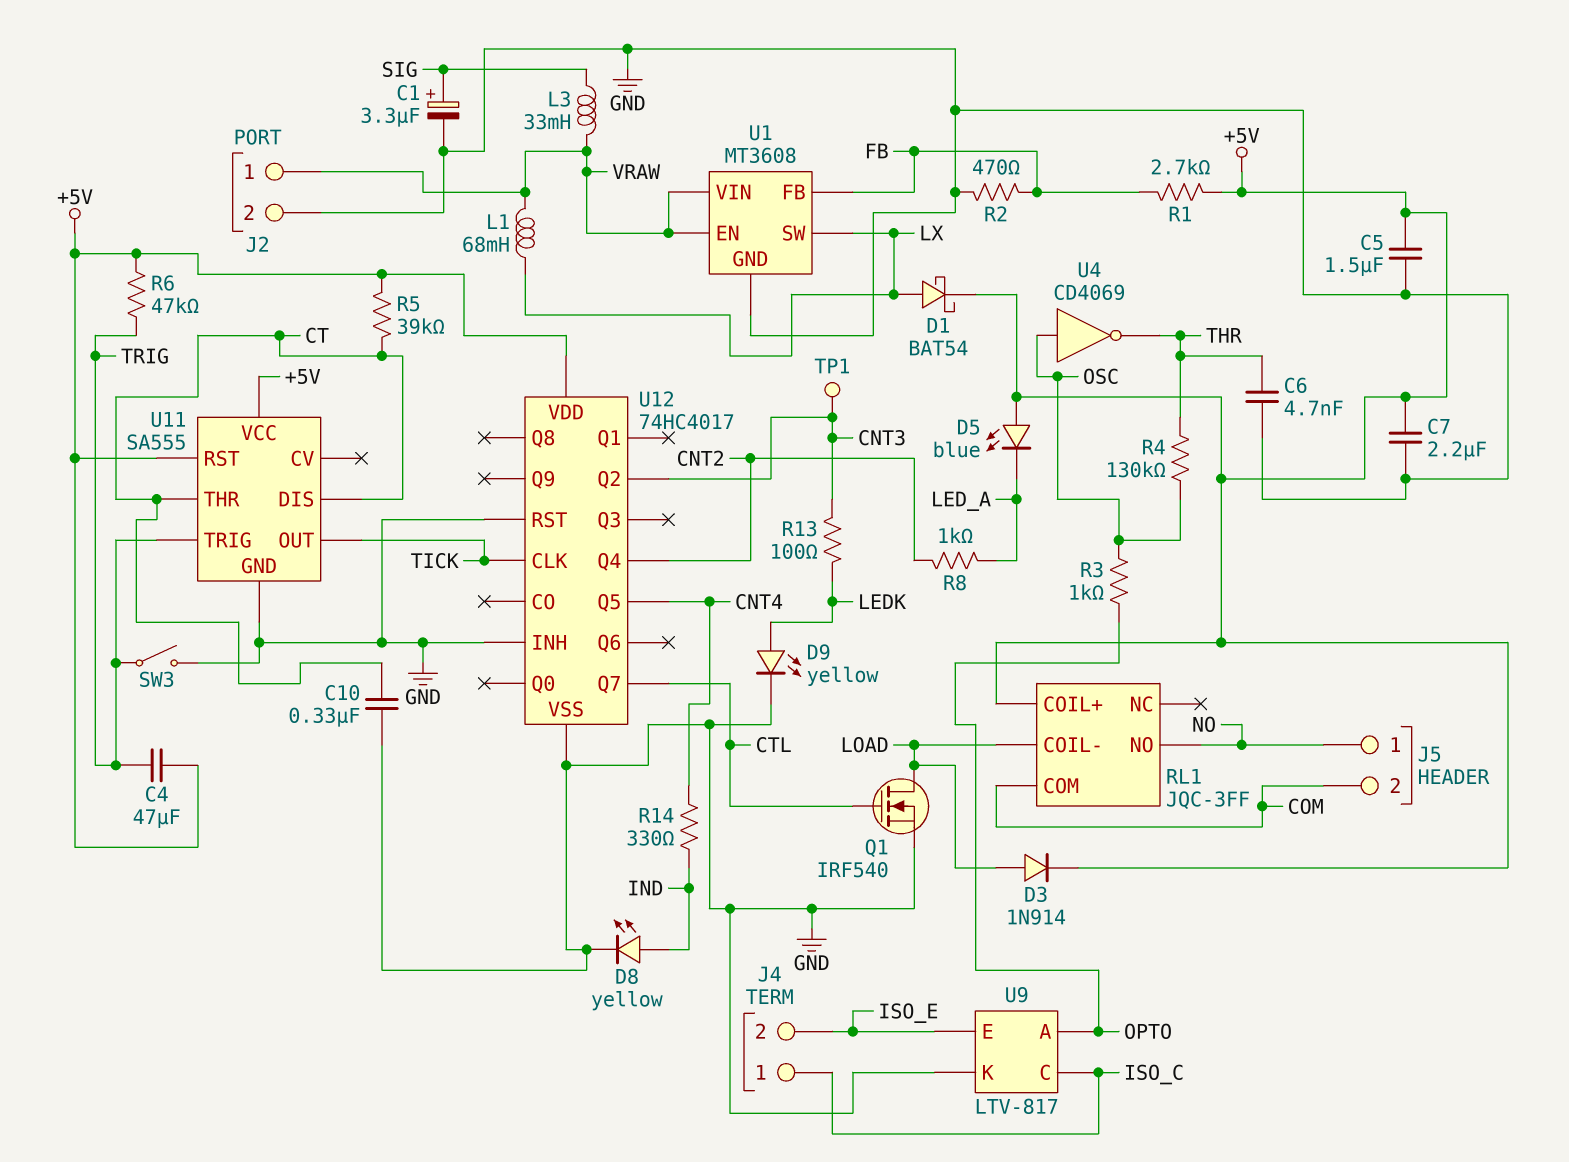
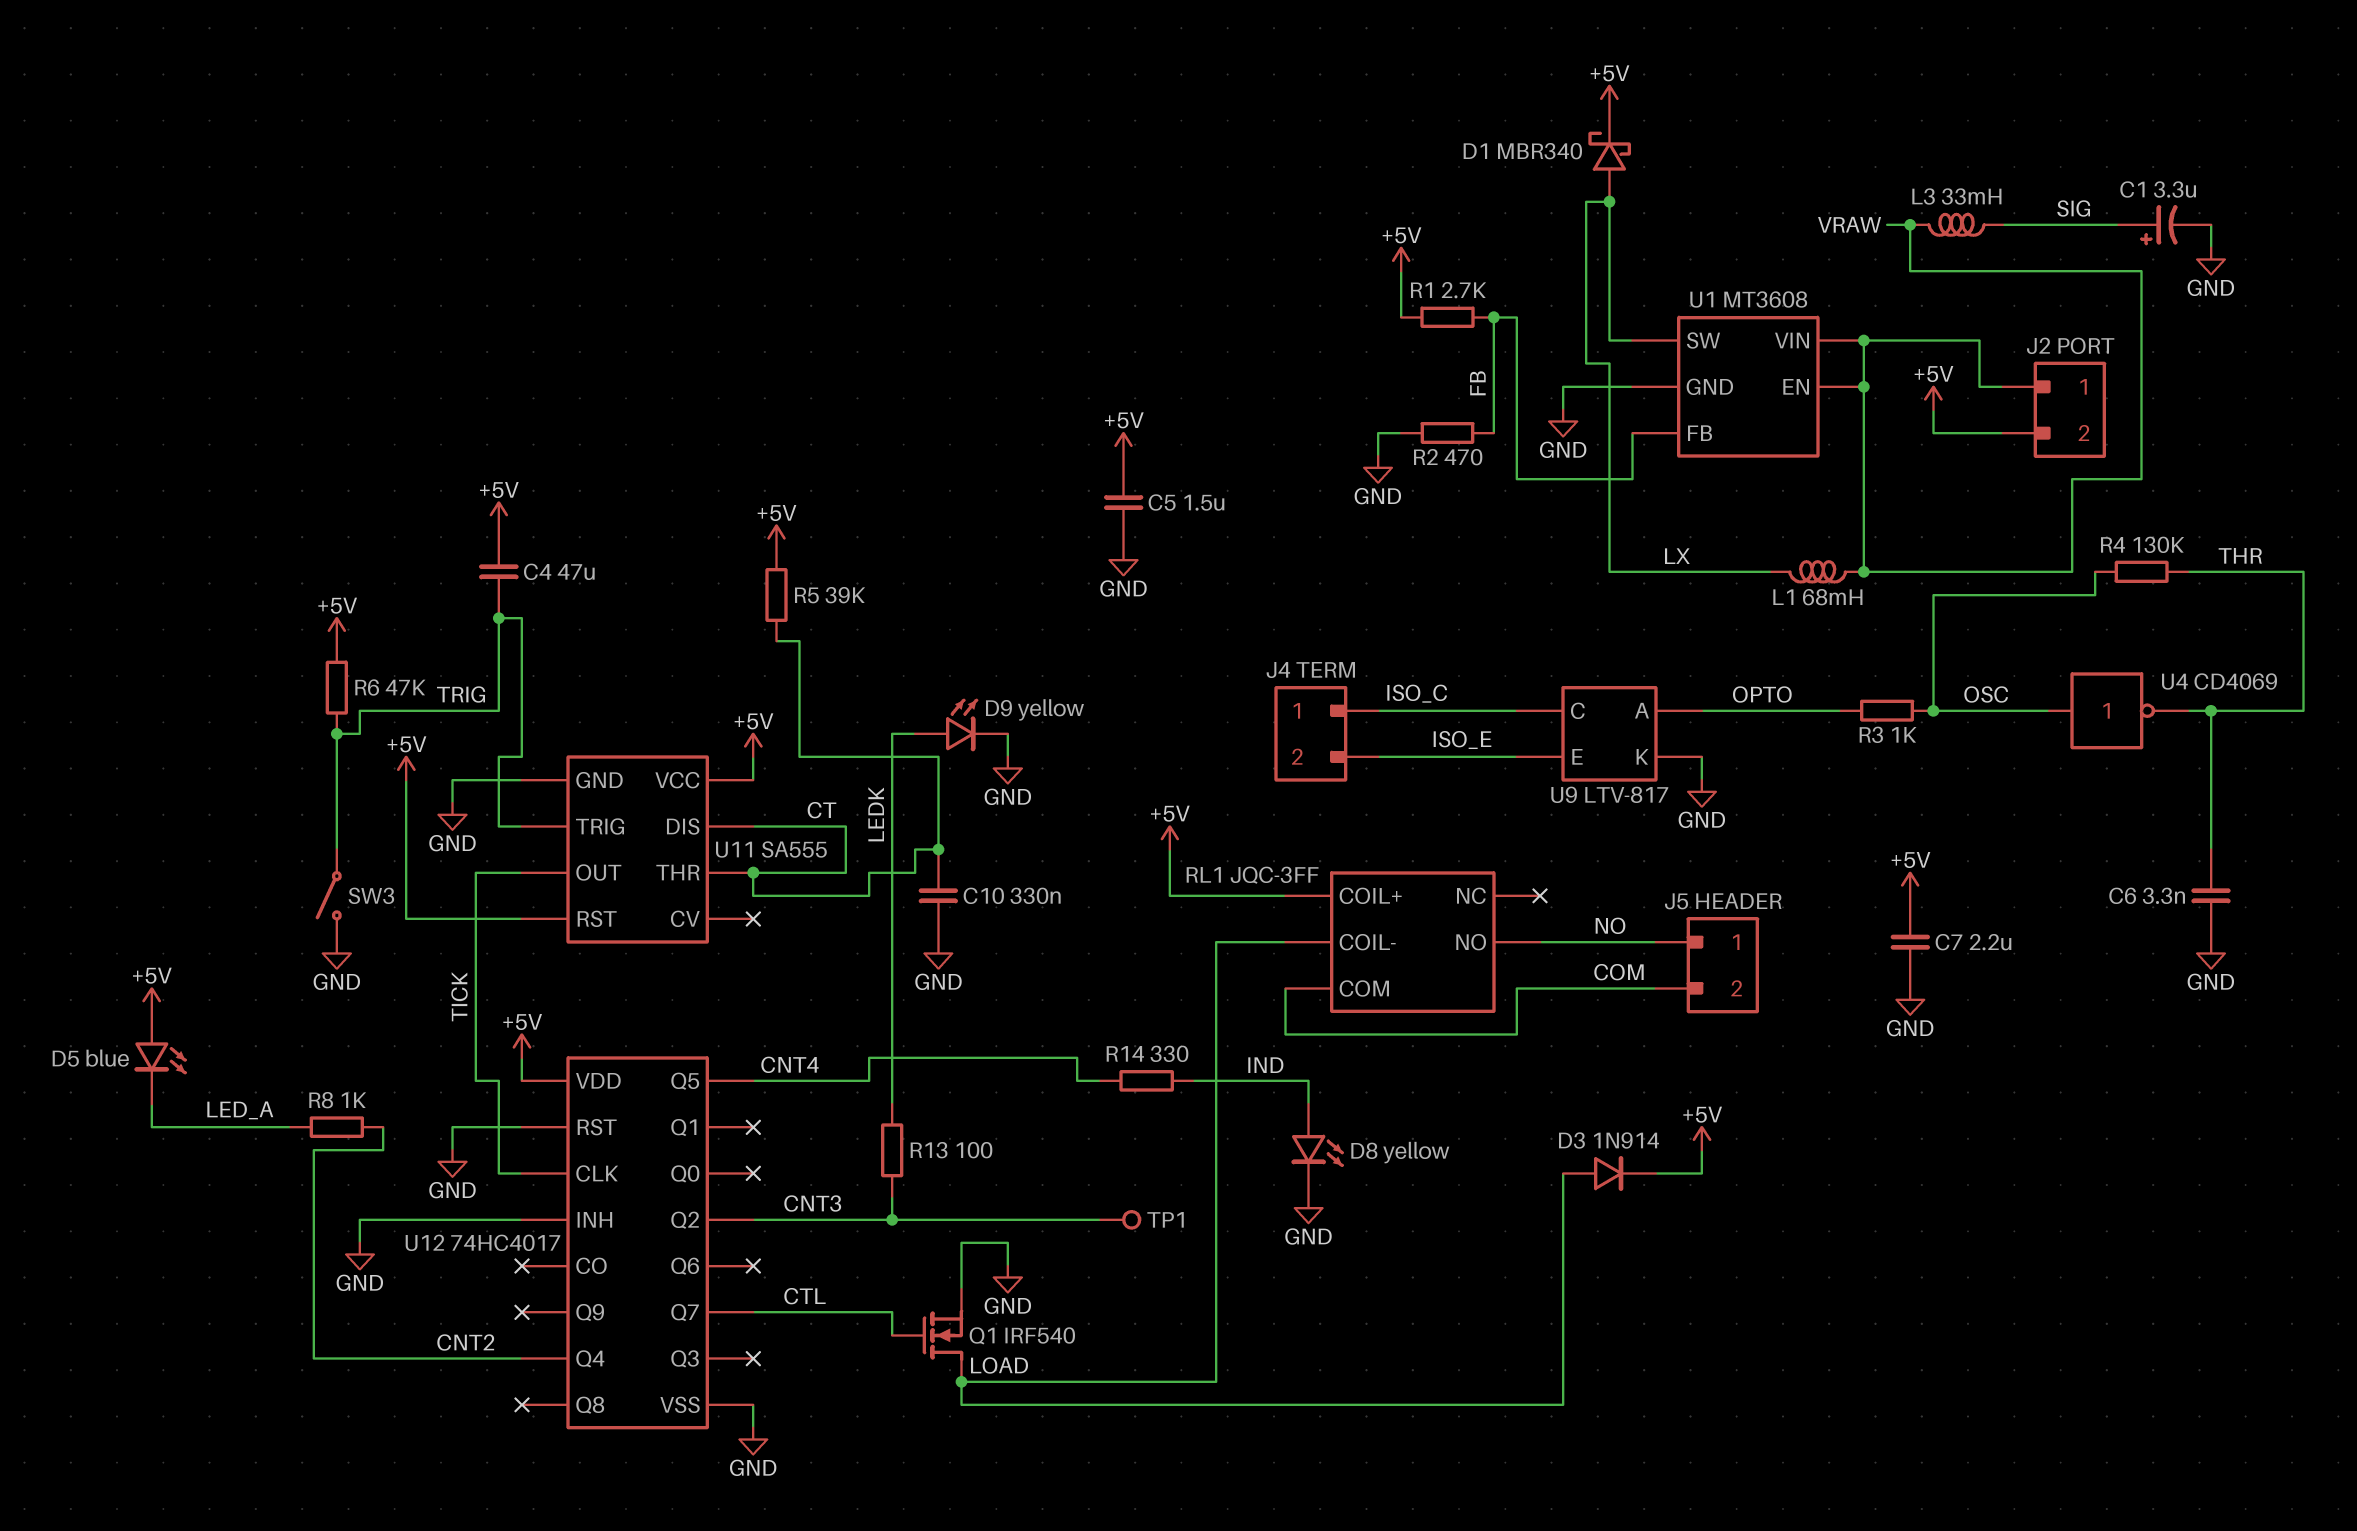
C6: 4.7nF (GND, THR) -> 3.3nF (GND, THR)
D1: schottky BAT54 (A LX, K +5V) -> schottky MBR340 (A LX, K +5V)
J2 pin 2: GND -> +5V

